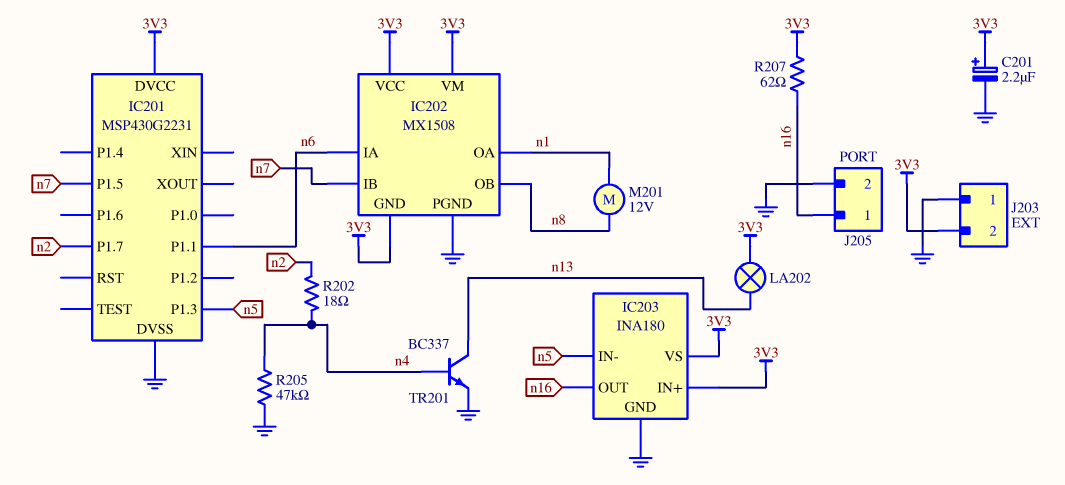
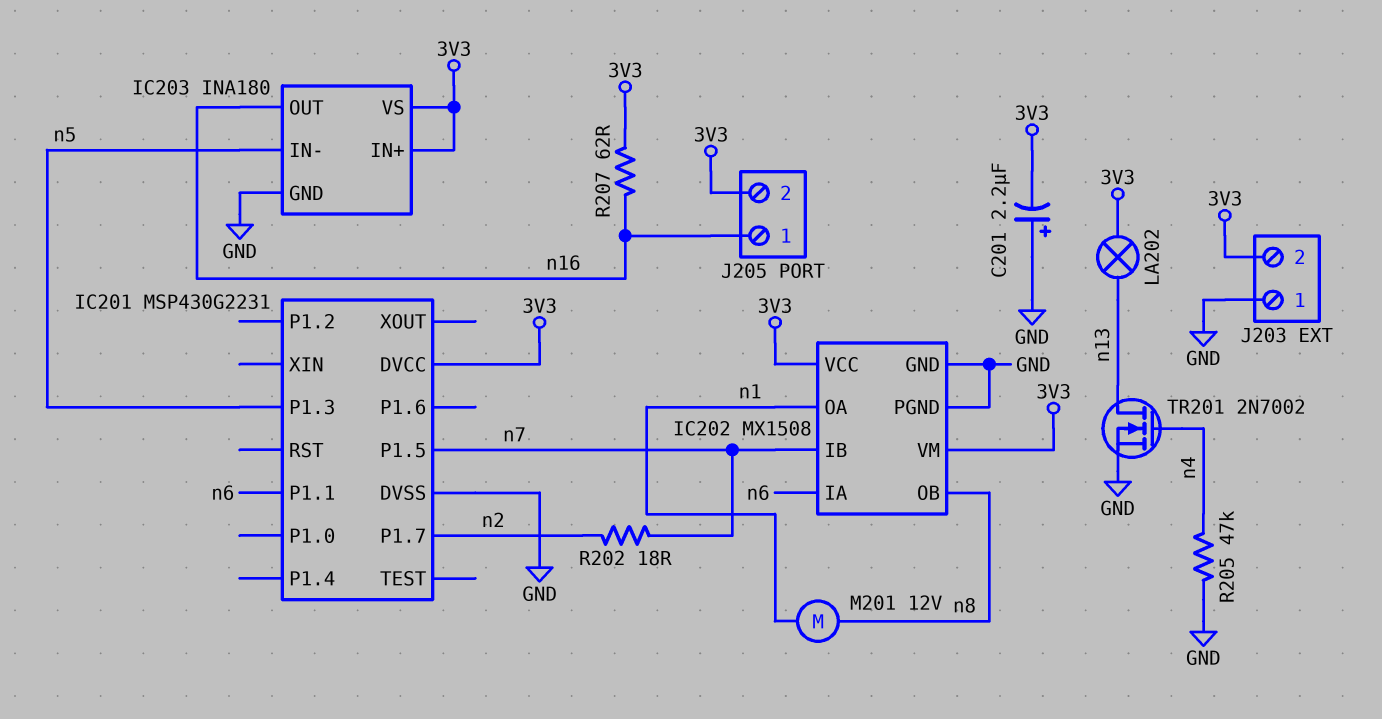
C201: 2.2uF (plus 3V3, minus GND) -> 2.2uF (plus GND, minus 3V3)
IC202 pin GND: 3V3 -> GND
J205 pin 2: GND -> 3V3
R202: 18 (n2, n4) -> 18 (n2, n7)
TR201: NPN BC337 (B n4, C n13, E GND) -> NMOS 2N7002 (G n4, D n13, S GND)

